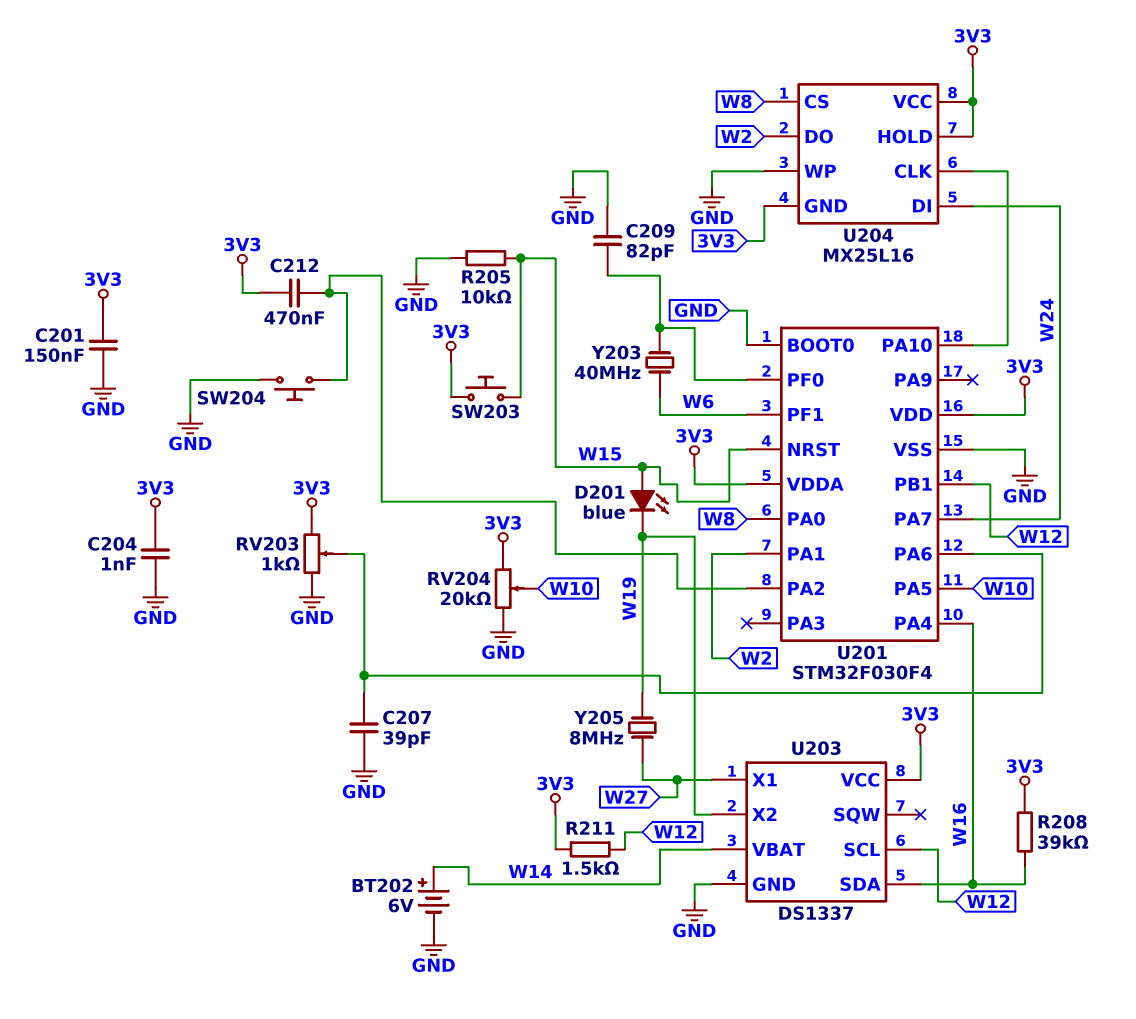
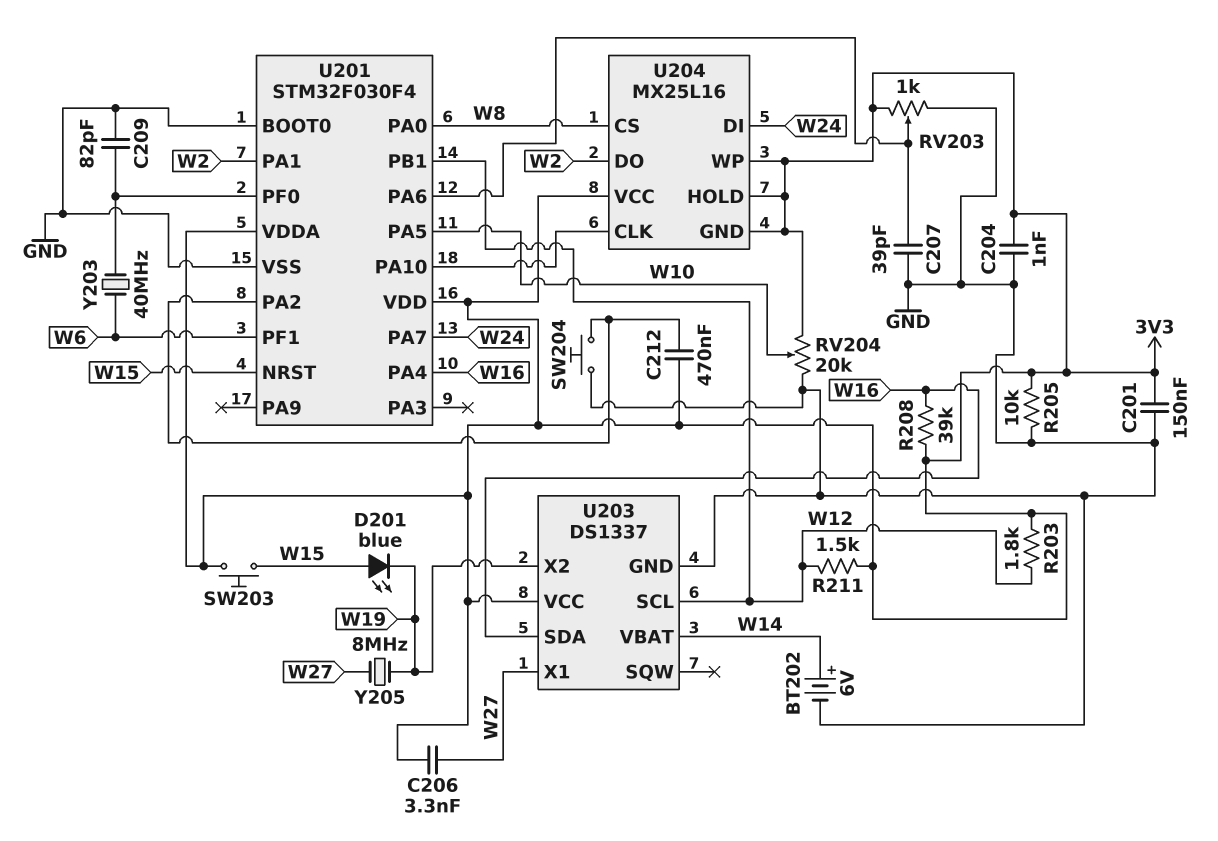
C206: none -> 3.3nF (3V3, W27)
R203: none -> 1.8k (3V3, W12)
R205: 10k (GND, W15) -> 10k (3V3, GND)
U204 pin WP: GND -> 3V3

